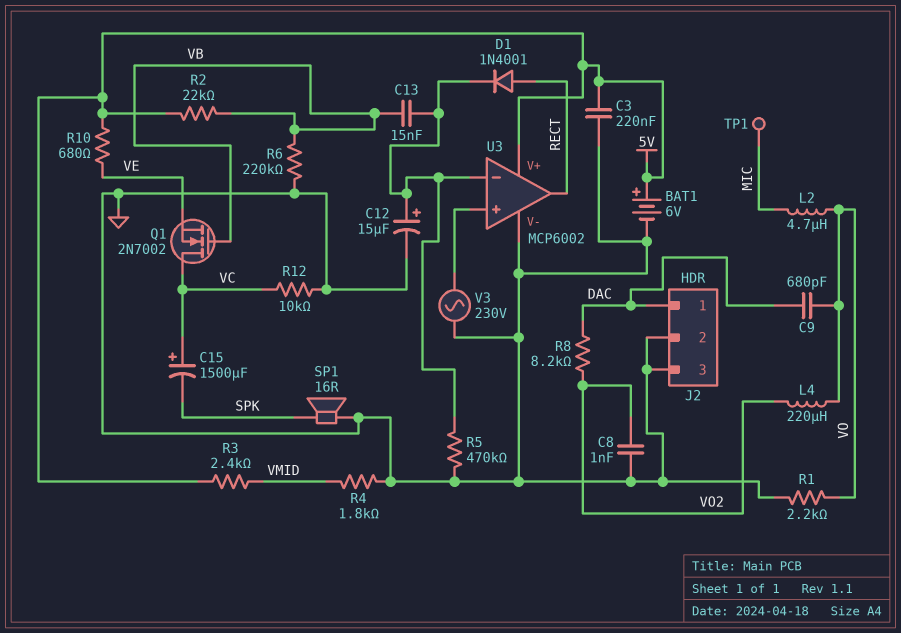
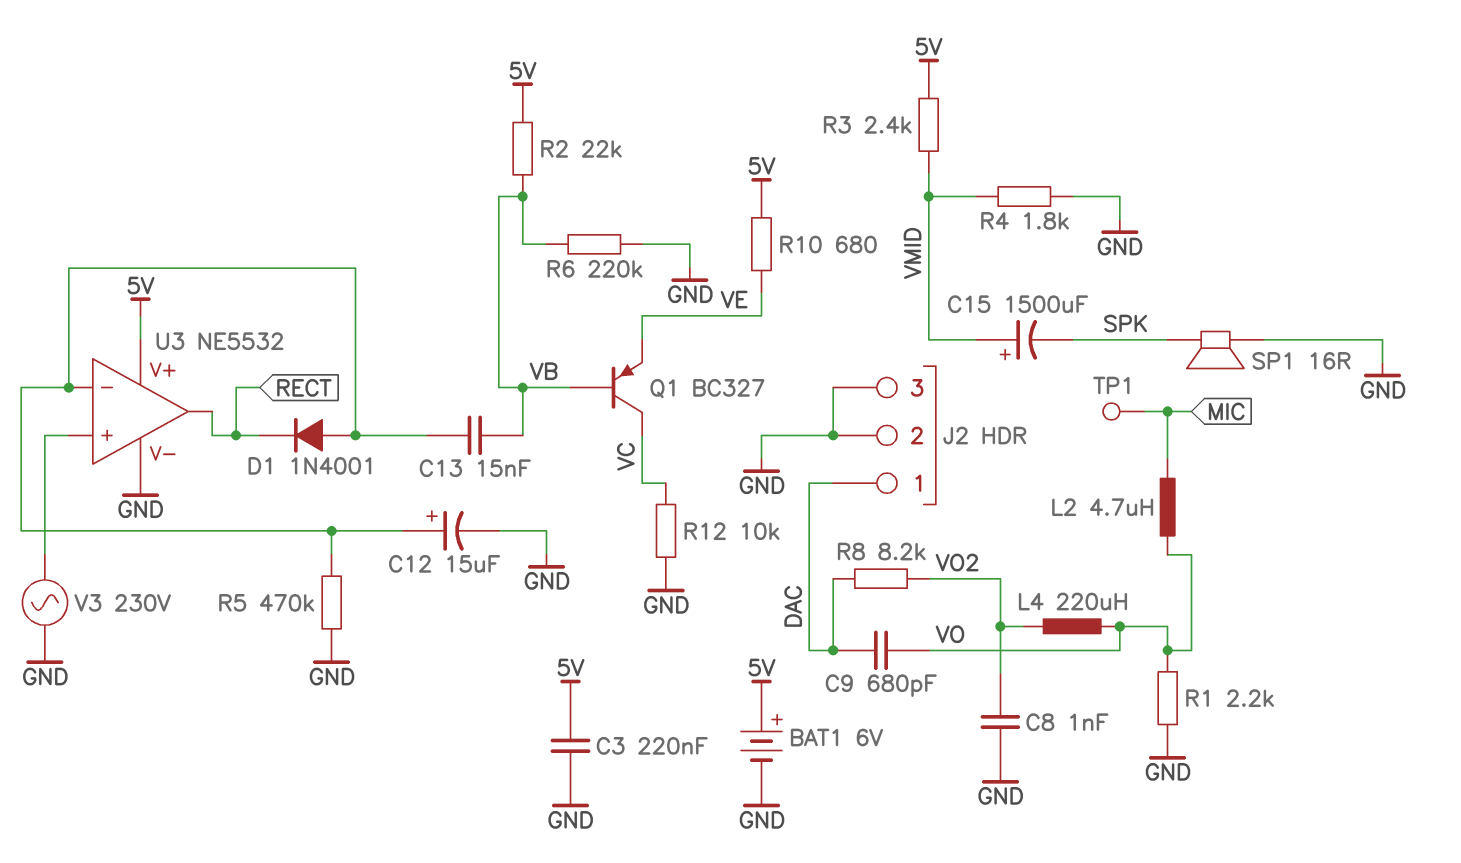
C15: 1500uF (plus VC, minus SPK) -> 1500uF (plus VMID, minus SPK)
D1: diode 1N4001 (A RECT, K U3/in-) -> diode 1N4001 (A U3/in-, K RECT)
Q1: NMOS 2N7002 (G VB, D VC, S VE) -> PNP BC327 (B VB, C VC, E VE)
U3: MCP6002 -> NE5532

